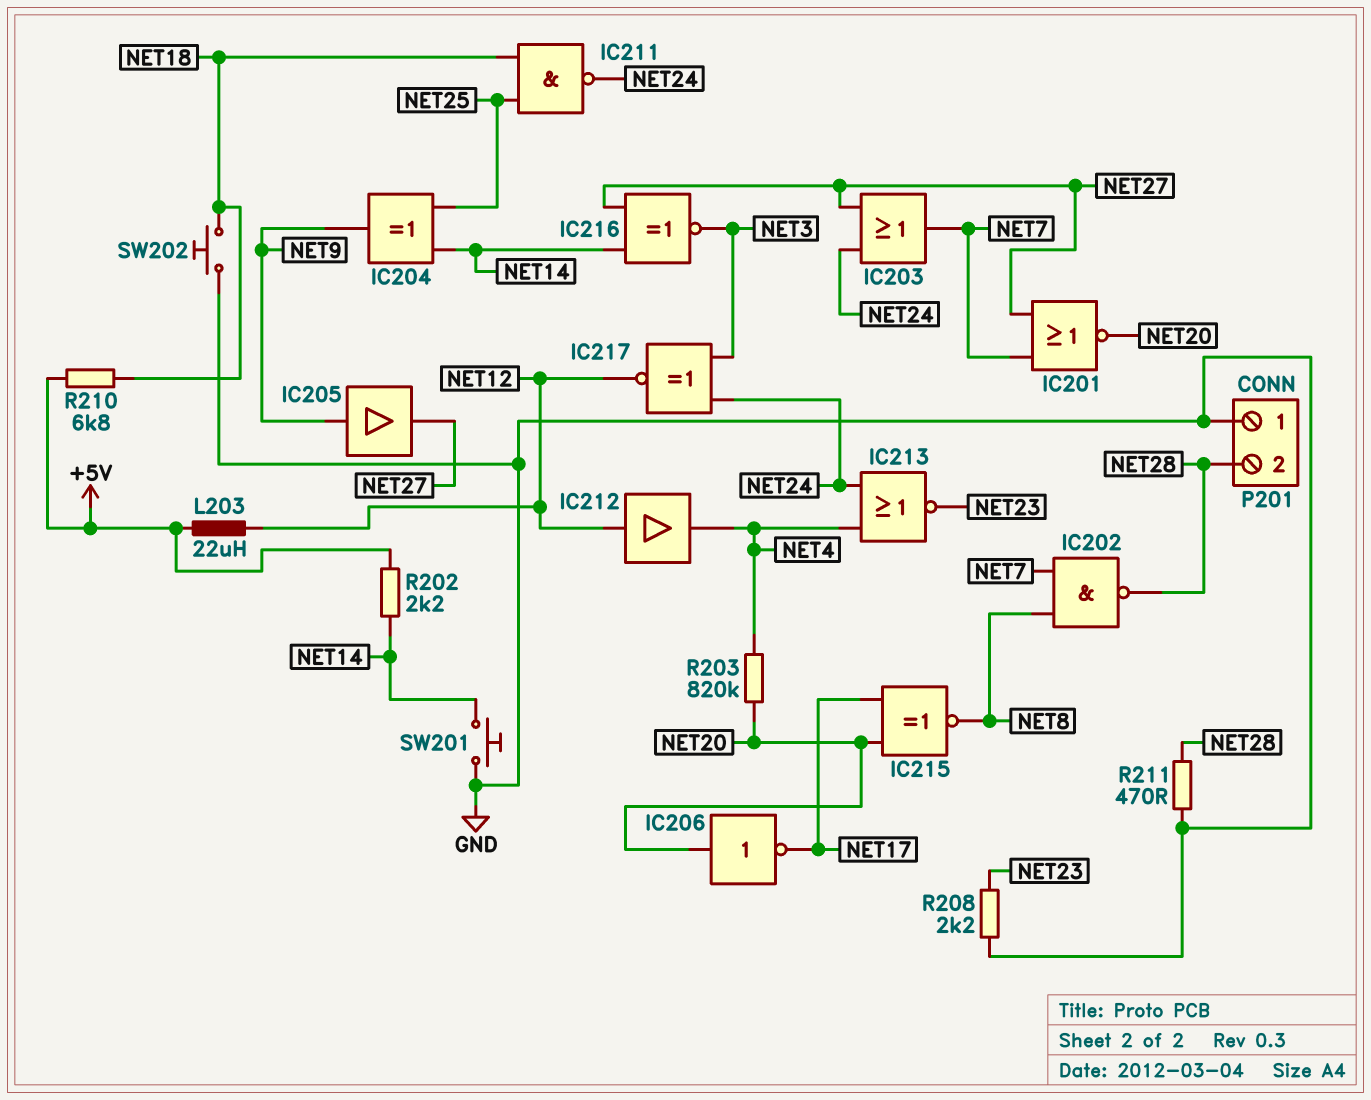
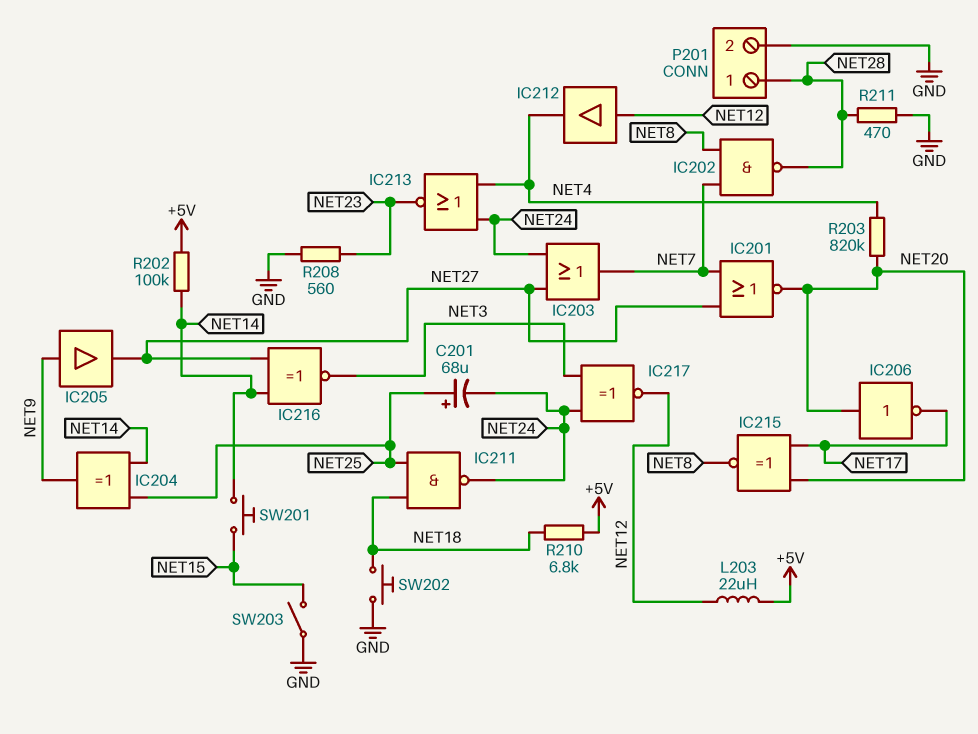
C201: none -> 68uF (plus NET25, minus NET24)
P201 pin 1: GND -> NET28
P201 pin 2: NET28 -> GND
R202: 2.2k (+5V, NET14) -> 100k (+5V, NET14)
R208: 2.2k (GND, NET23) -> 560 (GND, NET23)
SW201: button (GND, NET14) -> button (NET14, NET15)
SW203: none -> switch (GND, NET15)

